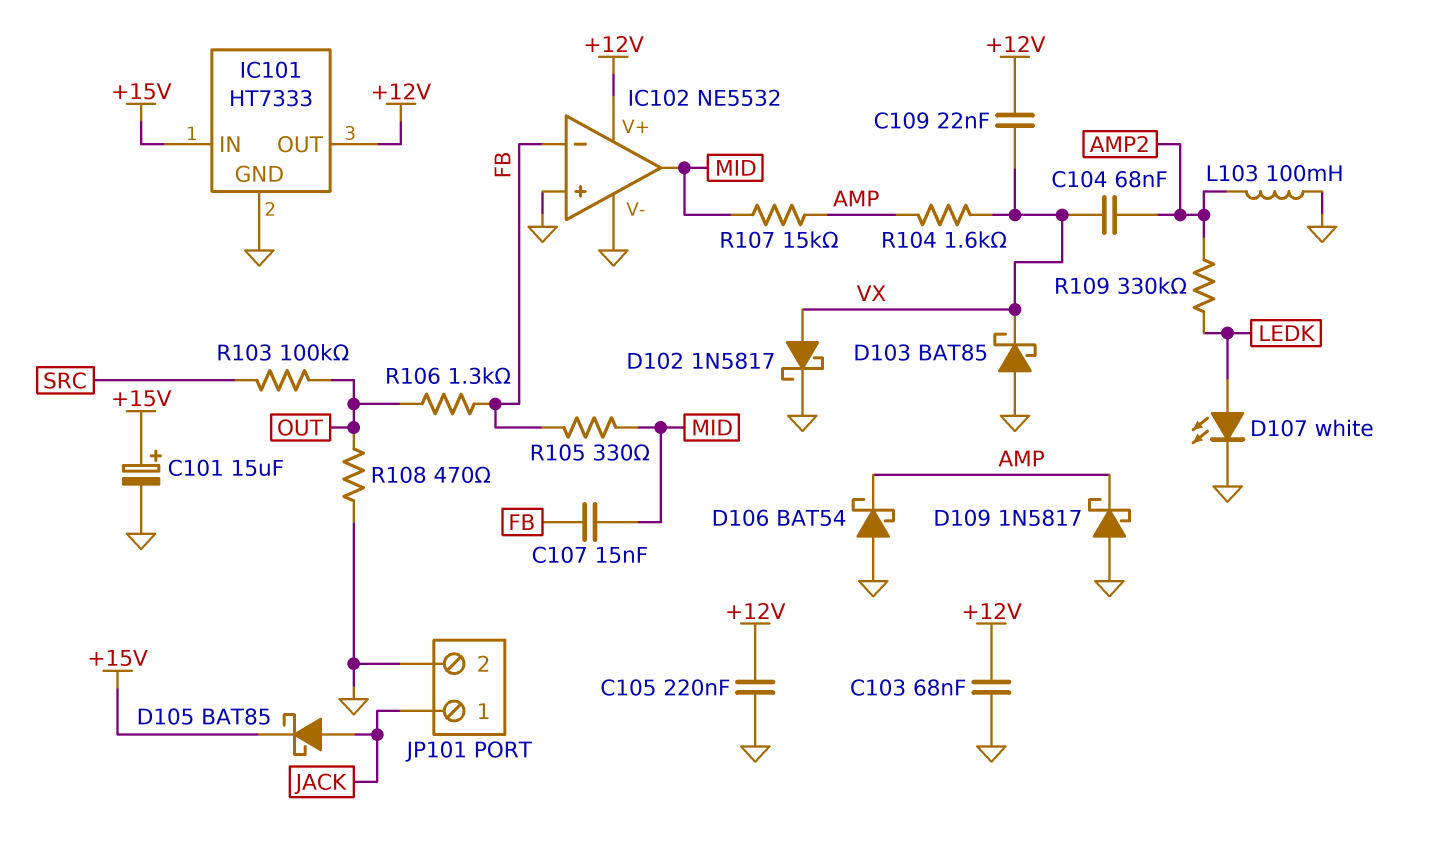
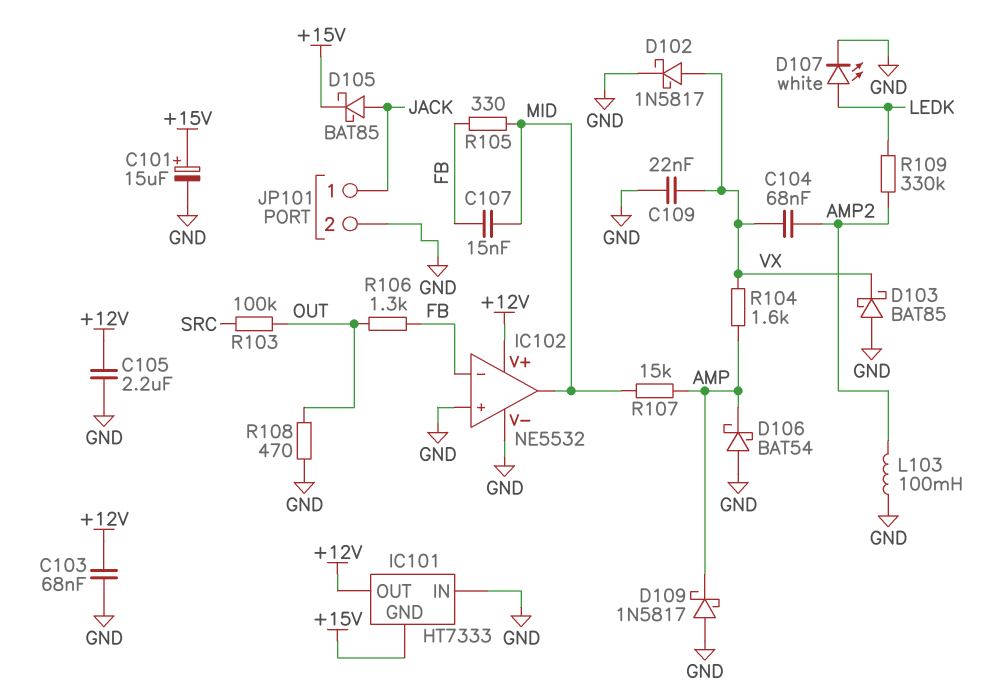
C105: 220nF (+12V, GND) -> 2.2uF (+12V, GND)
C109: 22nF (+12V, VX) -> 22nF (GND, VX)
IC101 pin GND: GND -> +15V
IC101 pin IN: +15V -> GND

